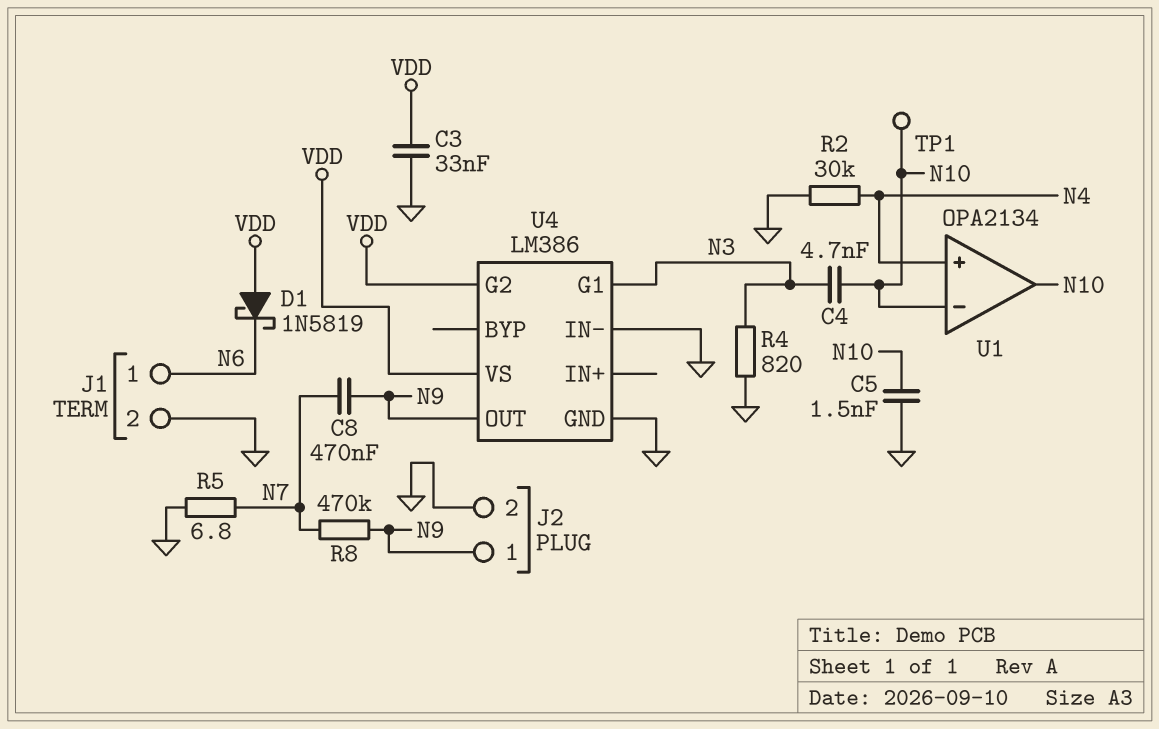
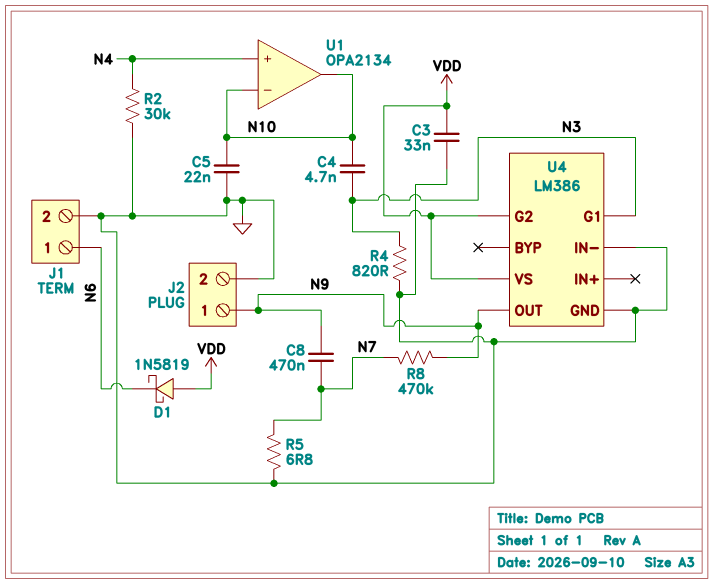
C5: 1.5nF (GND, N10) -> 22nF (GND, N10)
TP1: test point (N10) -> none

